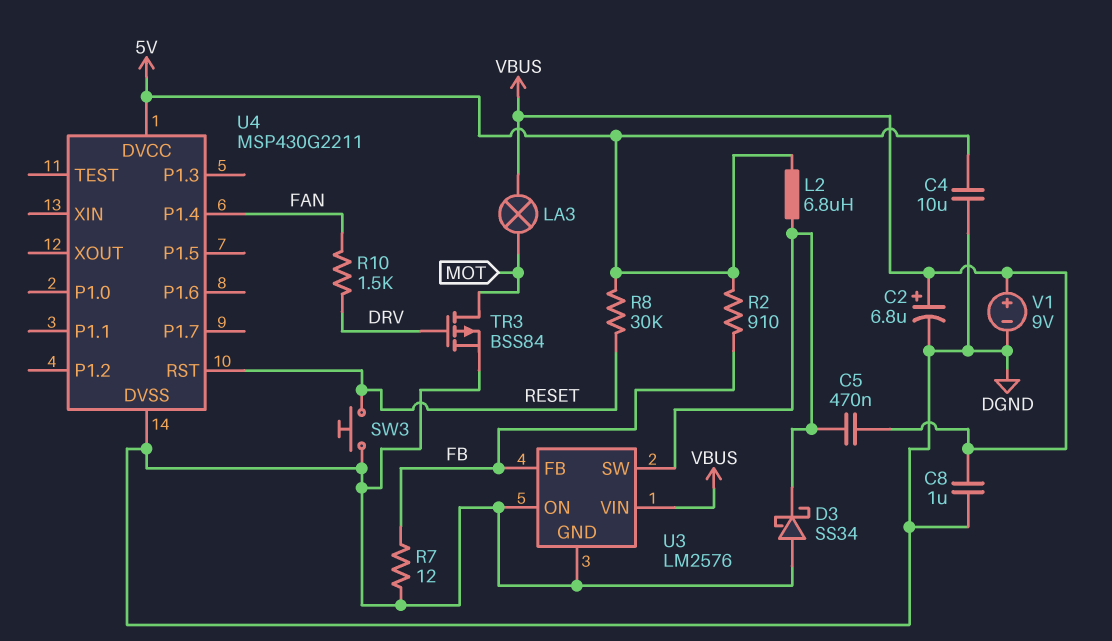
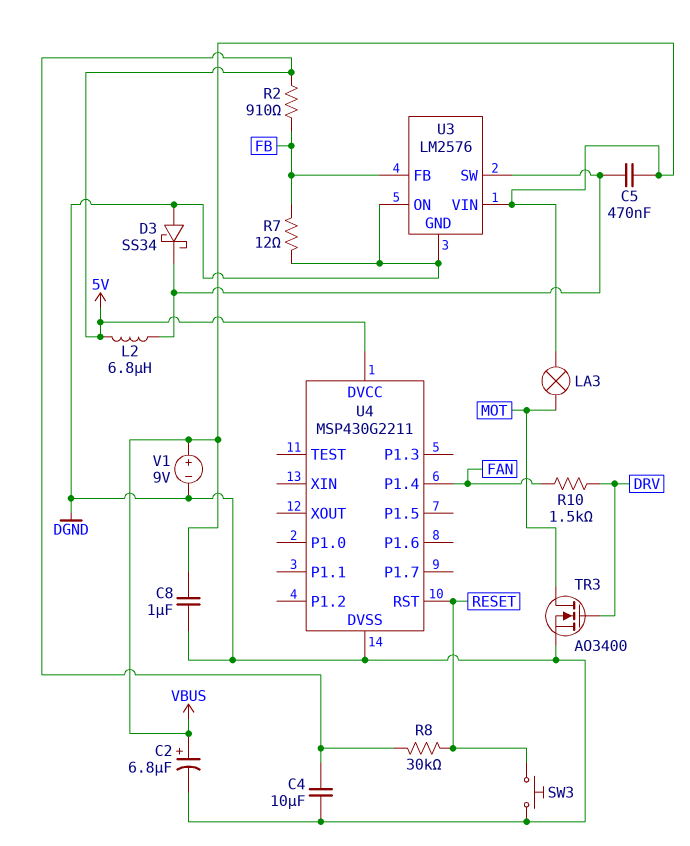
TR3: PMOS BSS84 (G DRV, D MOT, S DGND) -> NMOS AO3400 (G DRV, D MOT, S DGND)

